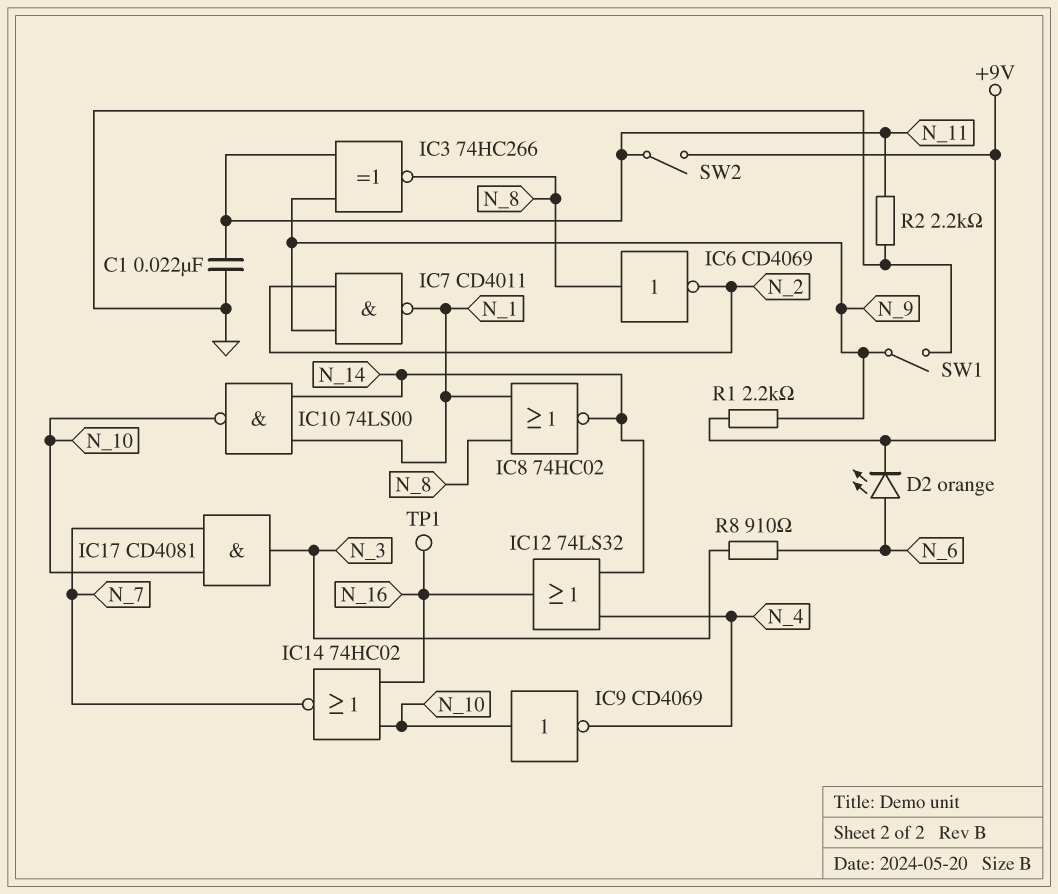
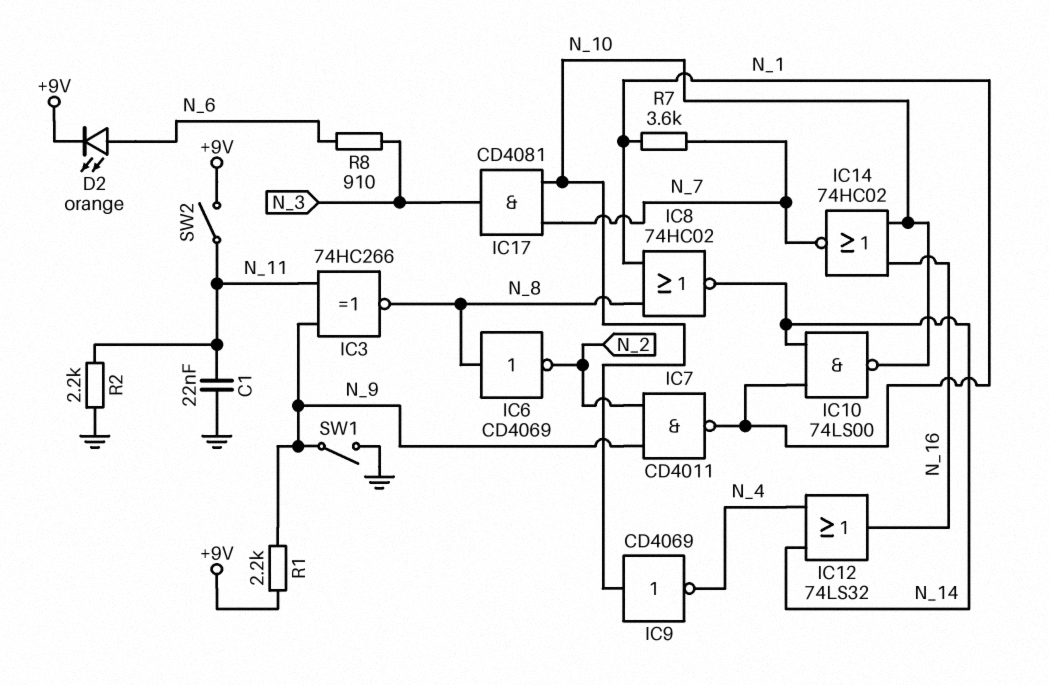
R7: none -> 3.6k (N_1, N_7)
TP1: test point (N_16) -> none

